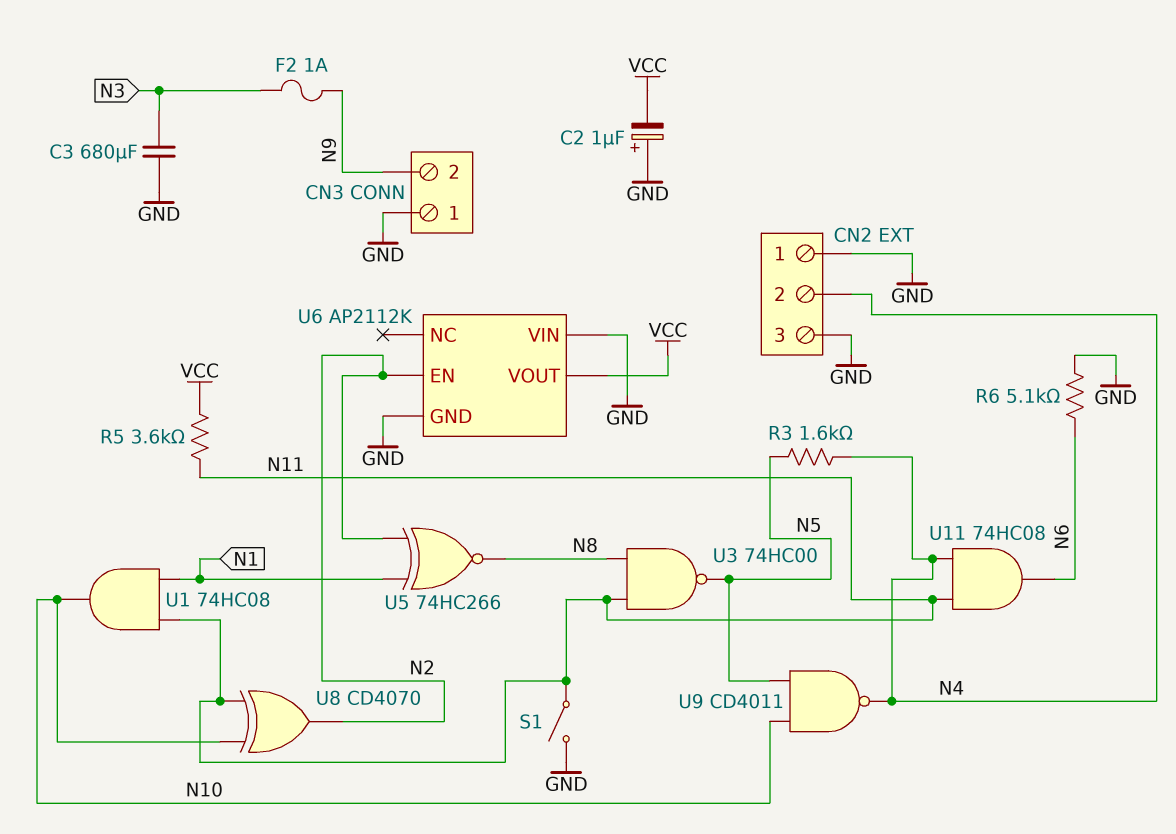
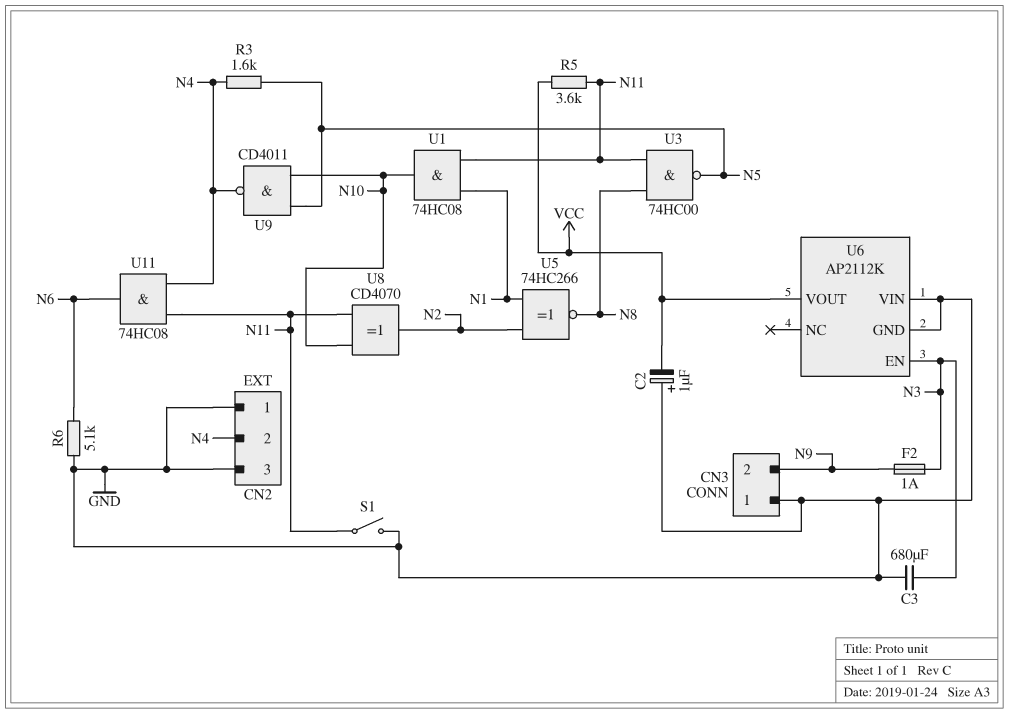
U6 pin EN: N2 -> N3

